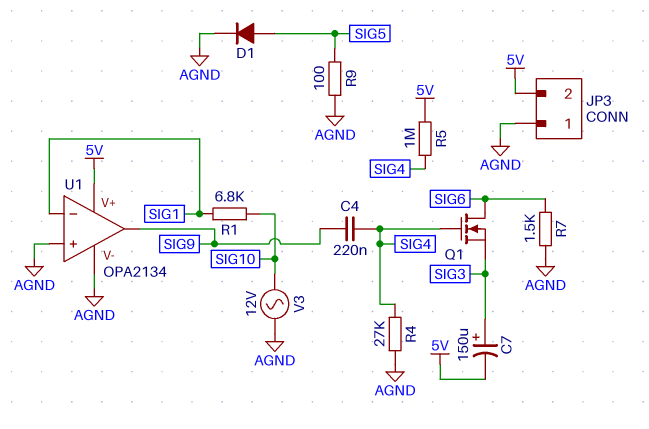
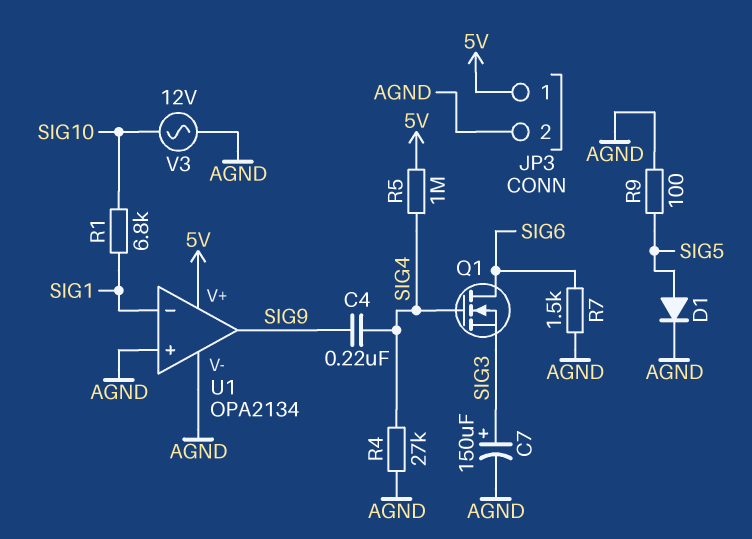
C7: 150uF (plus SIG3, minus 5V) -> 150uF (plus SIG3, minus AGND)
JP3 pin 1: AGND -> 5V
JP3 pin 2: 5V -> AGND

